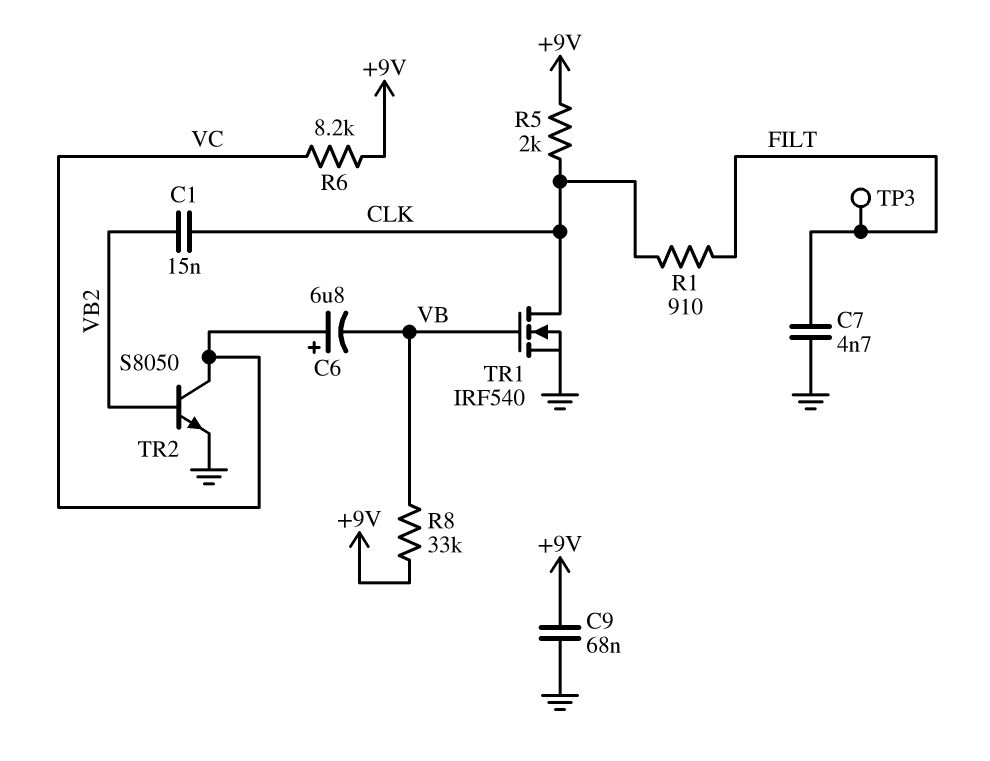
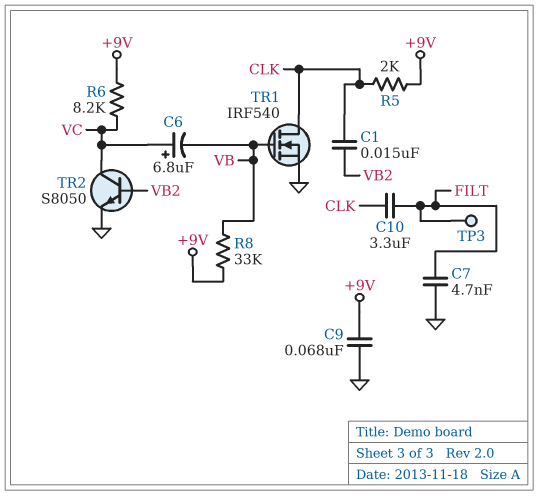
C10: none -> 3.3uF (CLK, FILT)
R1: 910 (CLK, FILT) -> none

